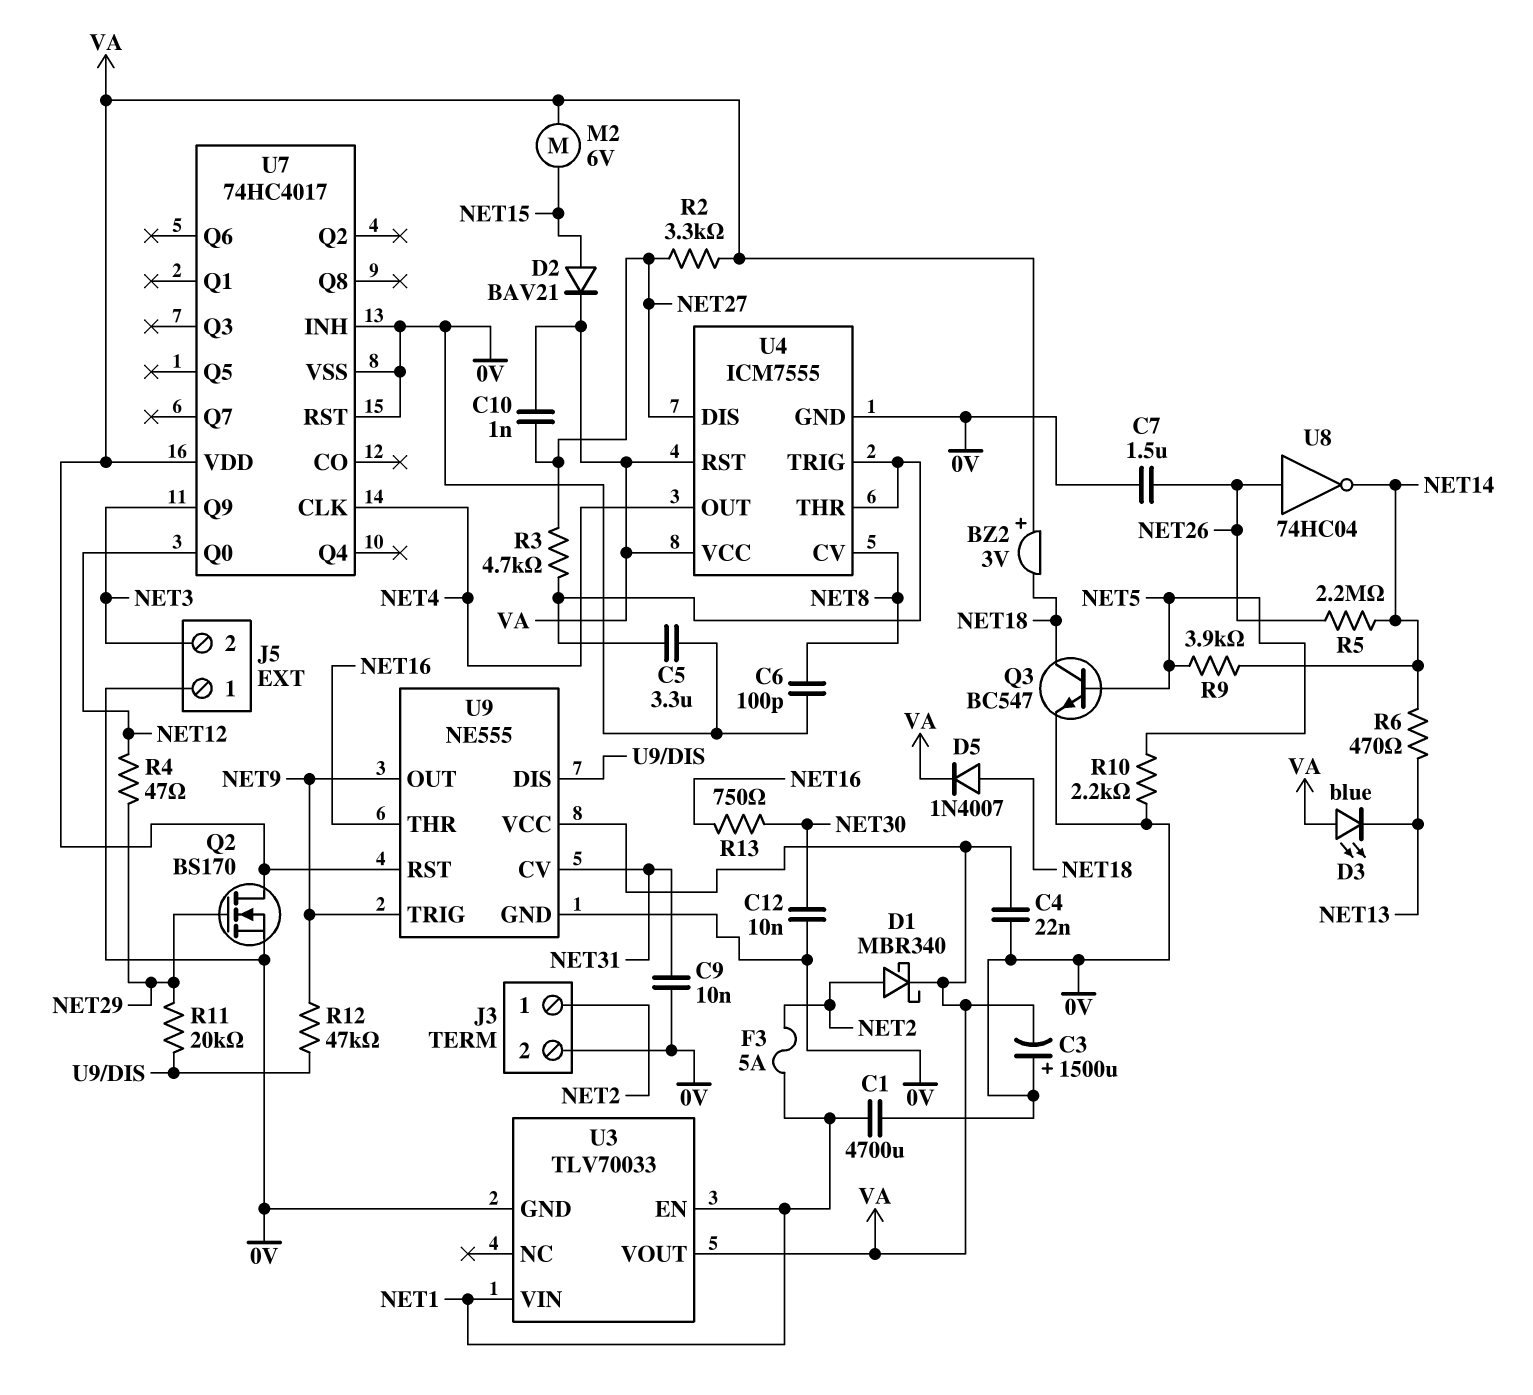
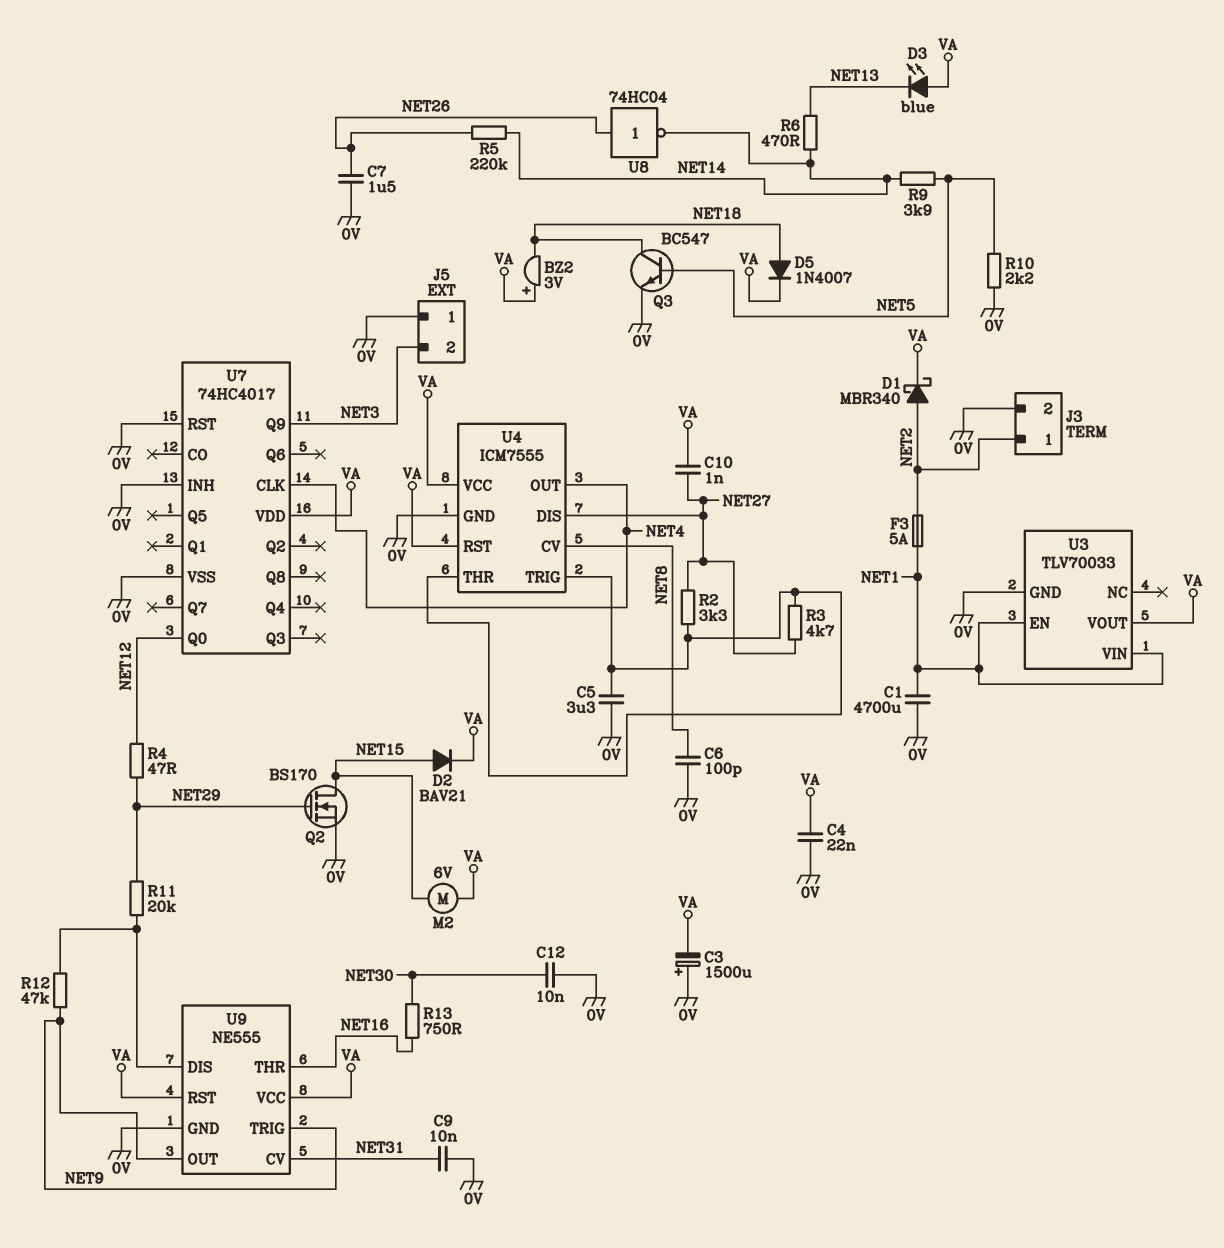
Q2: NMOS BS170 (G NET29, D VA, S 0V) -> NMOS BS170 (G NET29, D NET15, S 0V)
R2: 3.3k (NET27, VA) -> 3.3k (NET27, U4/THR)
R5: 2.2M (NET14, NET26) -> 220k (NET14, NET26)

